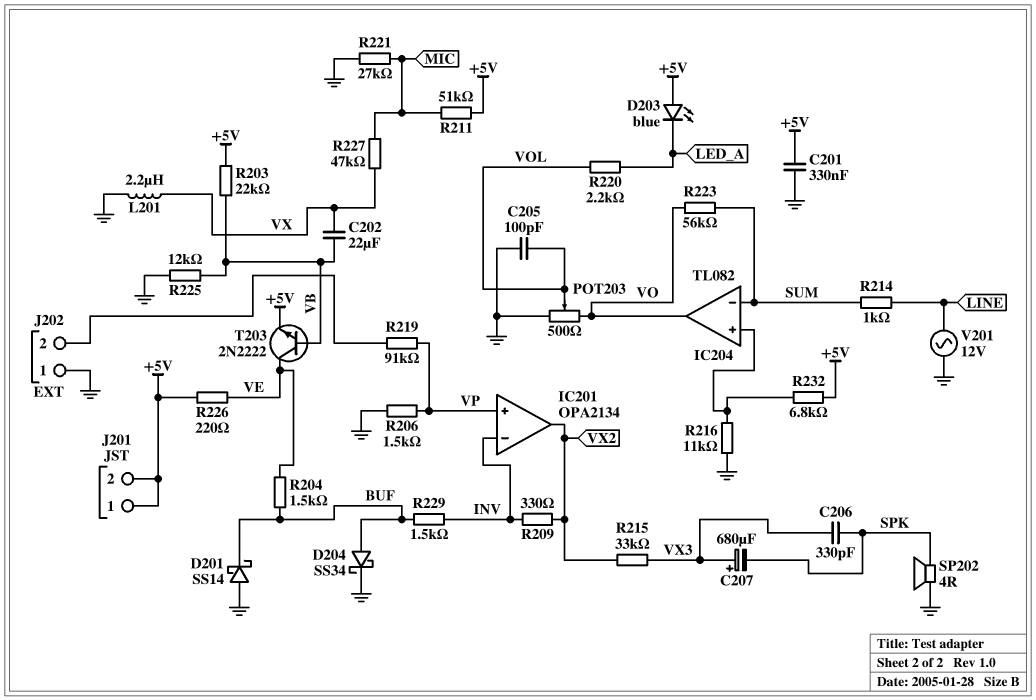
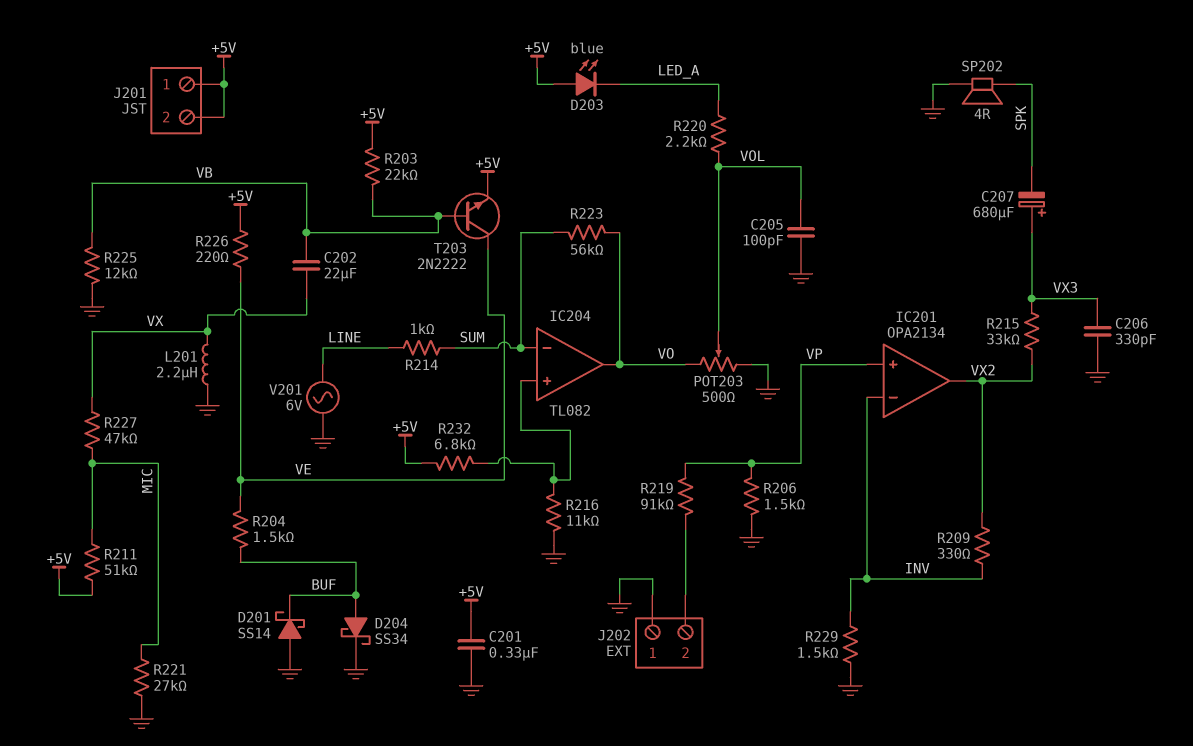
C206: 330pF (SPK, VX3) -> 330pF (GND, VX3)
R229: 1.5k (BUF, INV) -> 1.5k (GND, INV)
V201: AC 12V (GND, LINE) -> AC 6V (GND, LINE)

